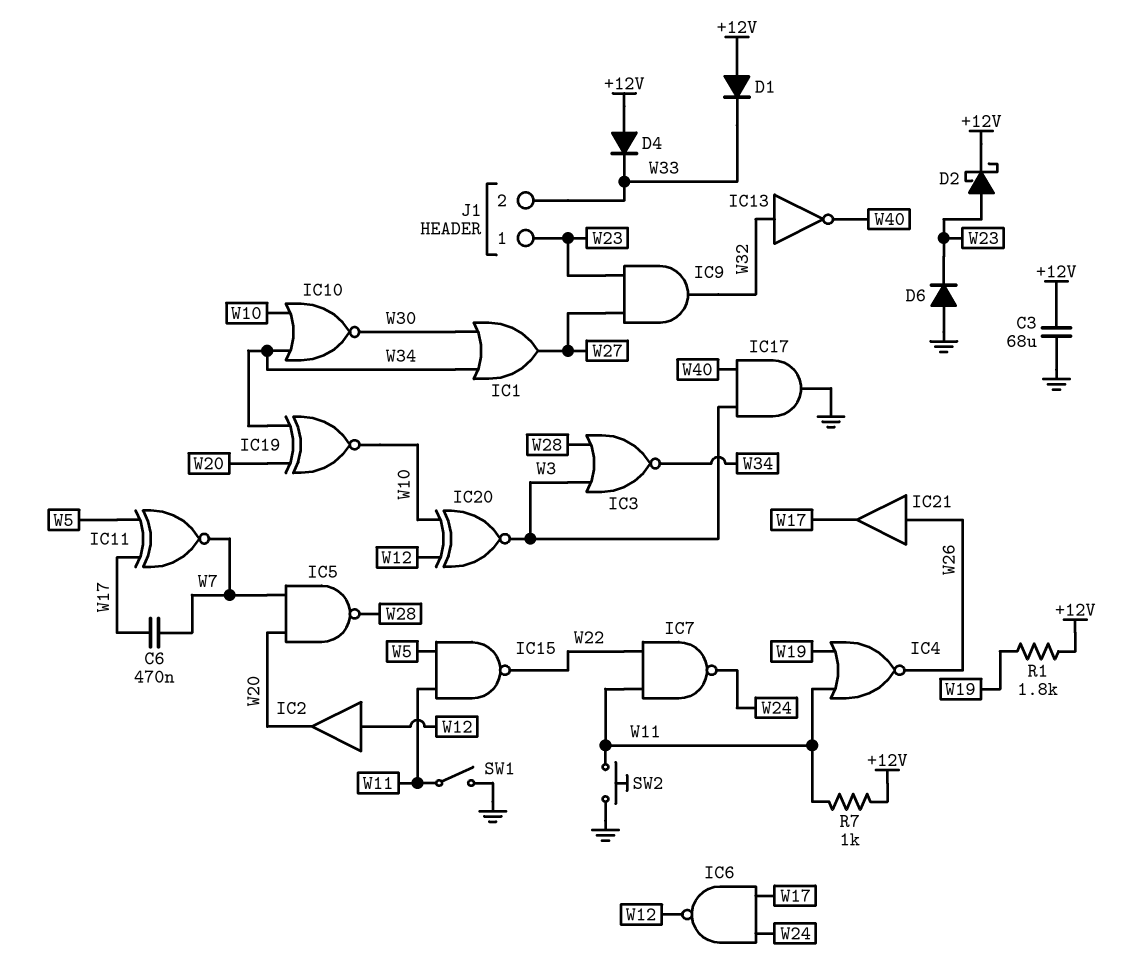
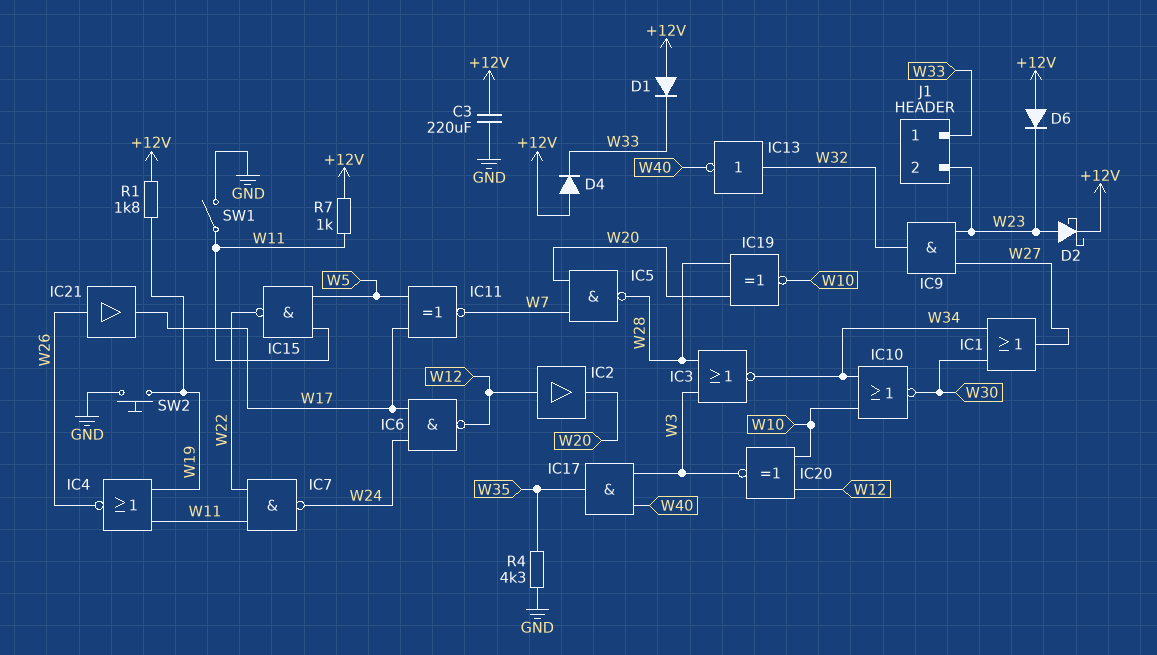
C3: 68uF (+12V, GND) -> 220uF (+12V, GND)
C6: 470nF (W7, W17) -> none
D6: diode (A GND, K W23) -> diode (A +12V, K W23)
IC17: AND (in W3, in W40, out GND) -> AND (in W3, in W40, out W35)
IC19: XNOR (in W20, in W34, out W10) -> XNOR (in W20, in W28, out W10)
J1 pin 1: W23 -> W33
J1 pin 2: W33 -> W23
R4: none -> 4.3k (GND, W35)
SW2: button (GND, W11) -> button (GND, W19)

